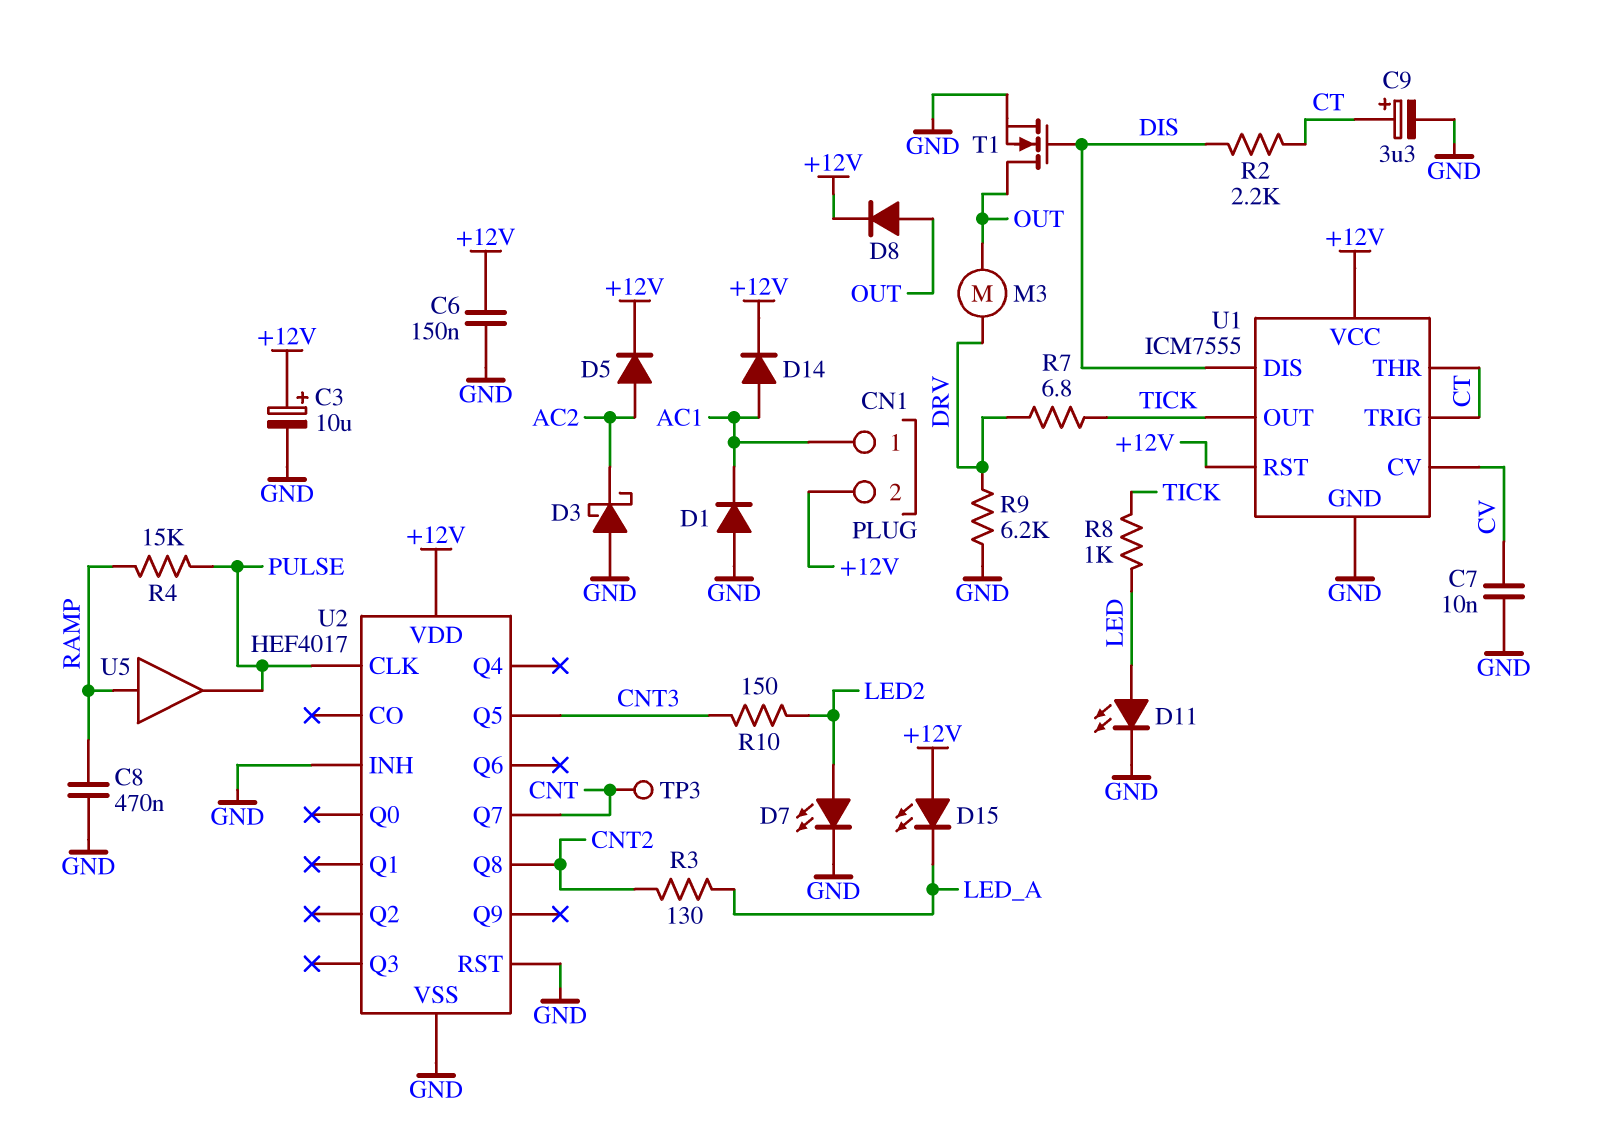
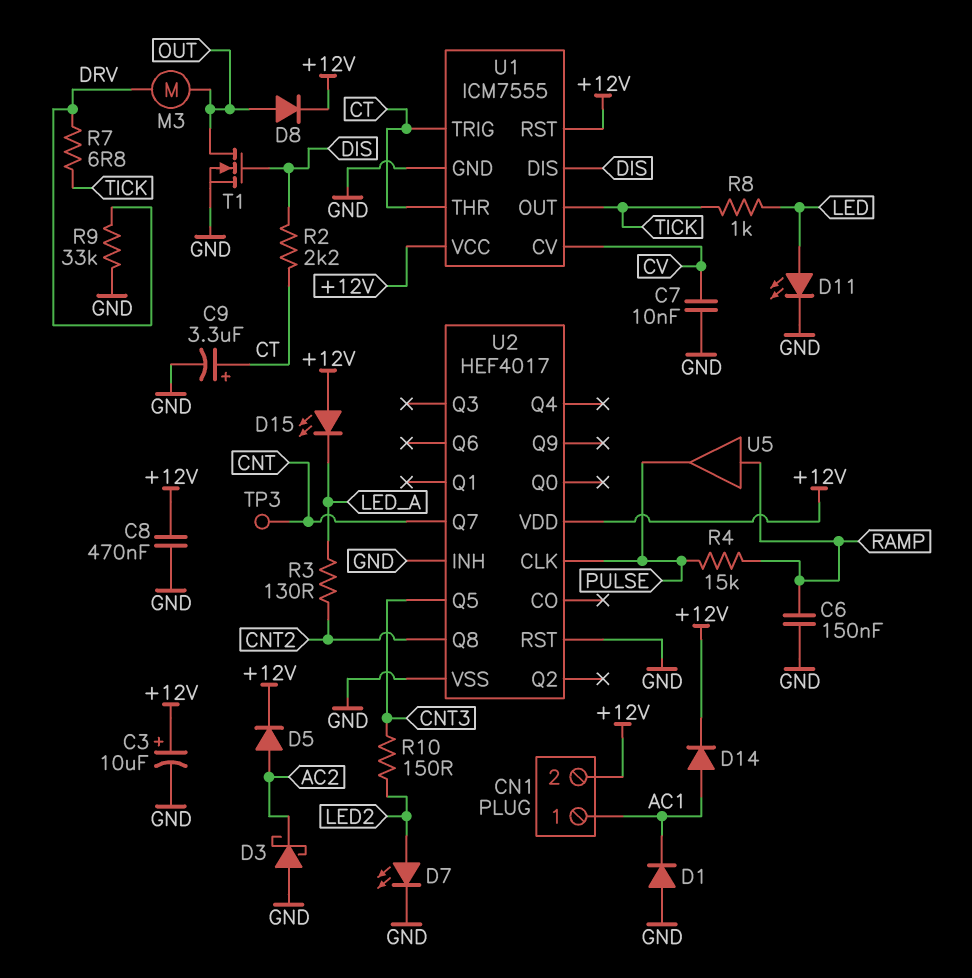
C6: 150nF (+12V, GND) -> 150nF (GND, RAMP)
C8: 470nF (GND, RAMP) -> 470nF (+12V, GND)
R9: 6.2k (DRV, GND) -> 33k (DRV, GND)

